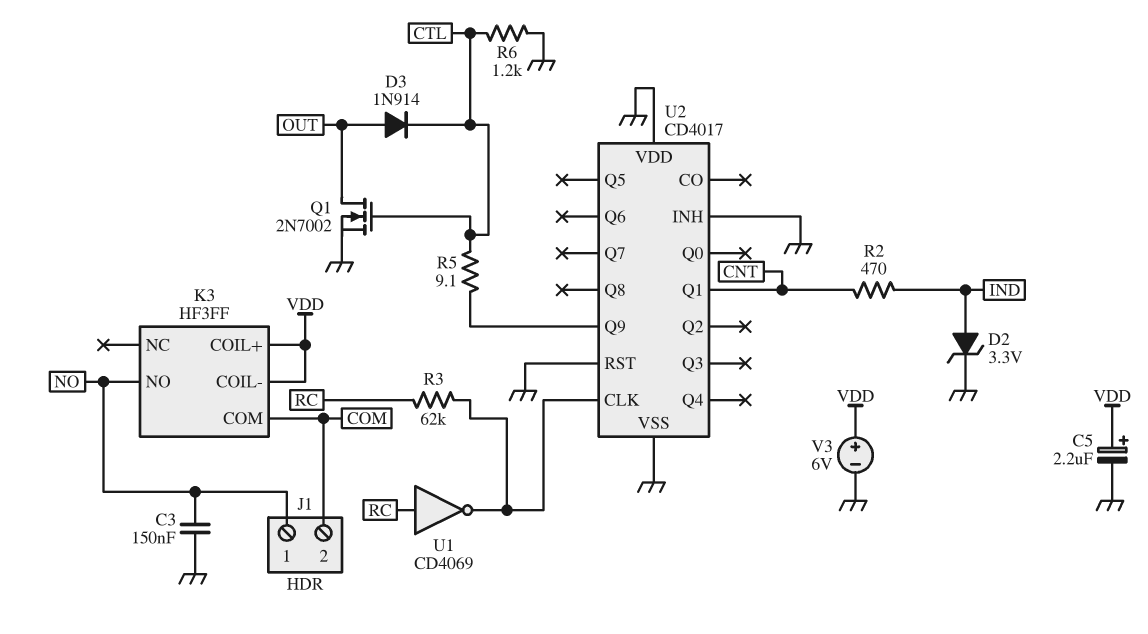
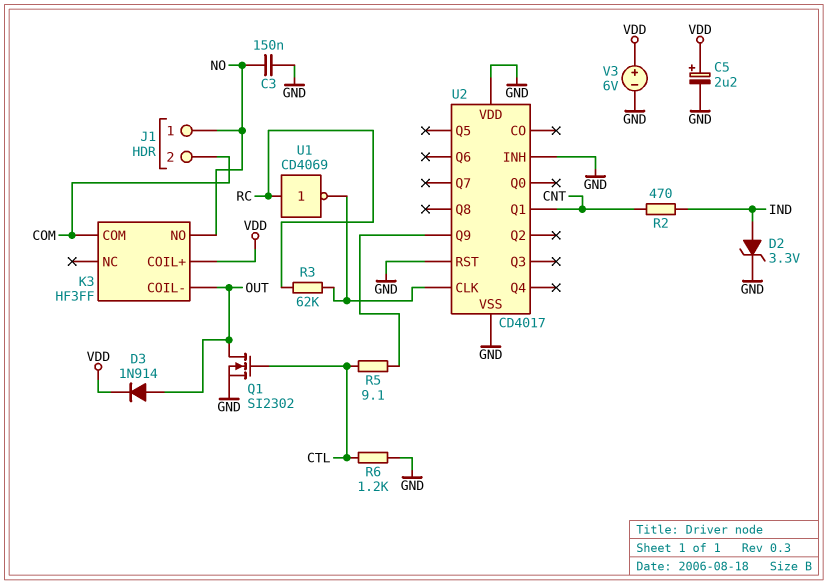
D3: diode 1N914 (A OUT, K CTL) -> diode 1N914 (A OUT, K VDD)
K3 pin COIL-: VDD -> OUT
Q1: NMOS 2N7002 (G CTL, D OUT, S GND) -> NMOS SI2302 (G CTL, D OUT, S GND)

